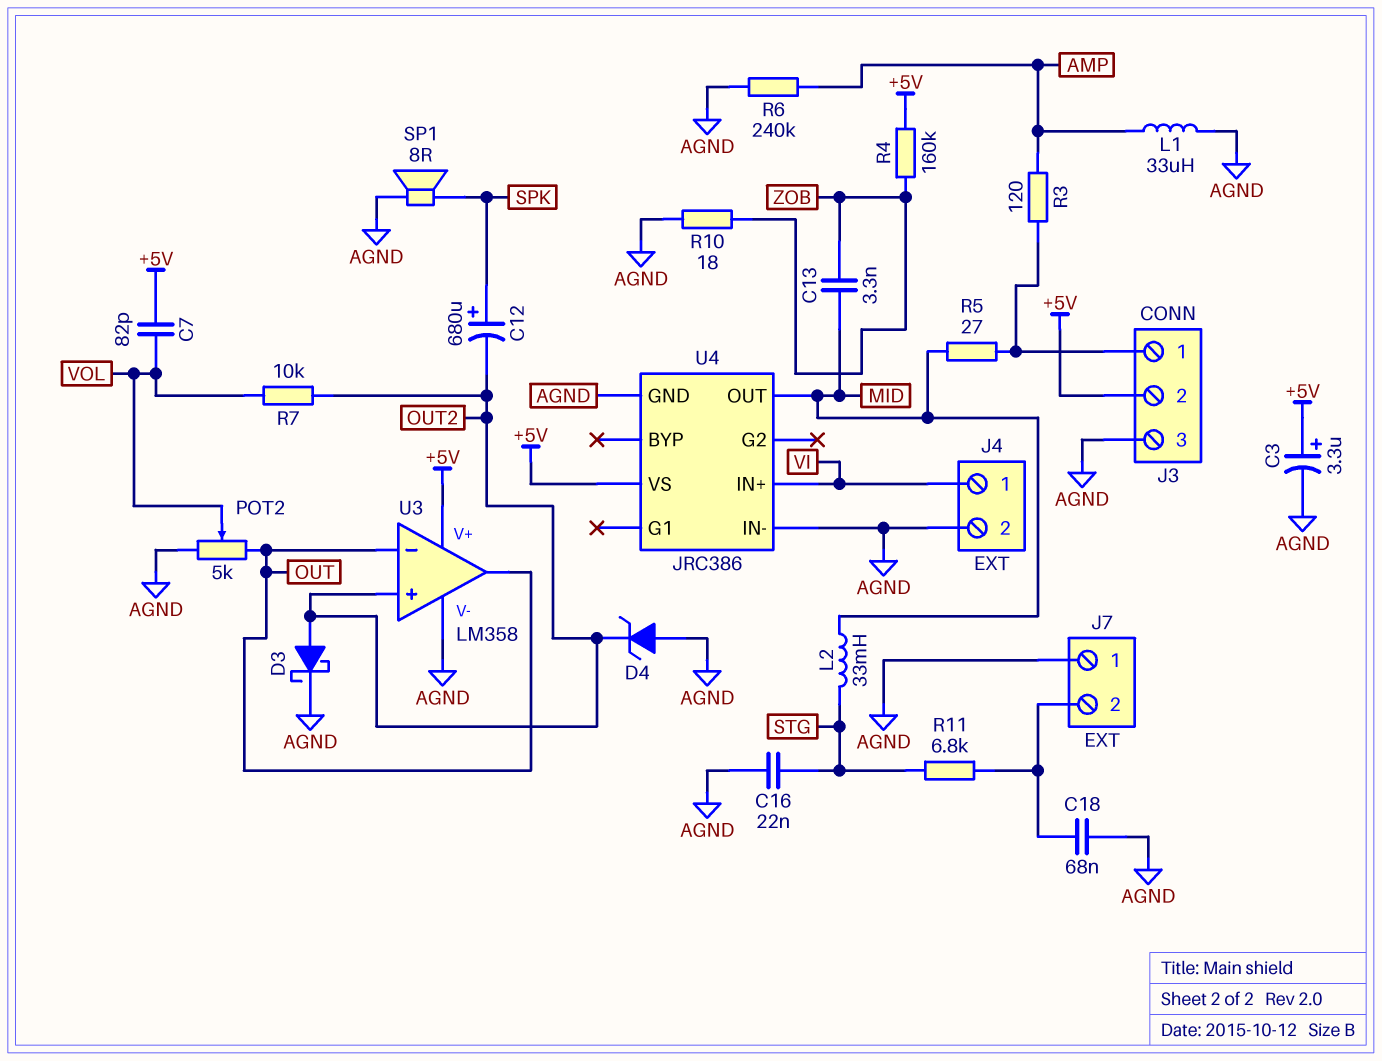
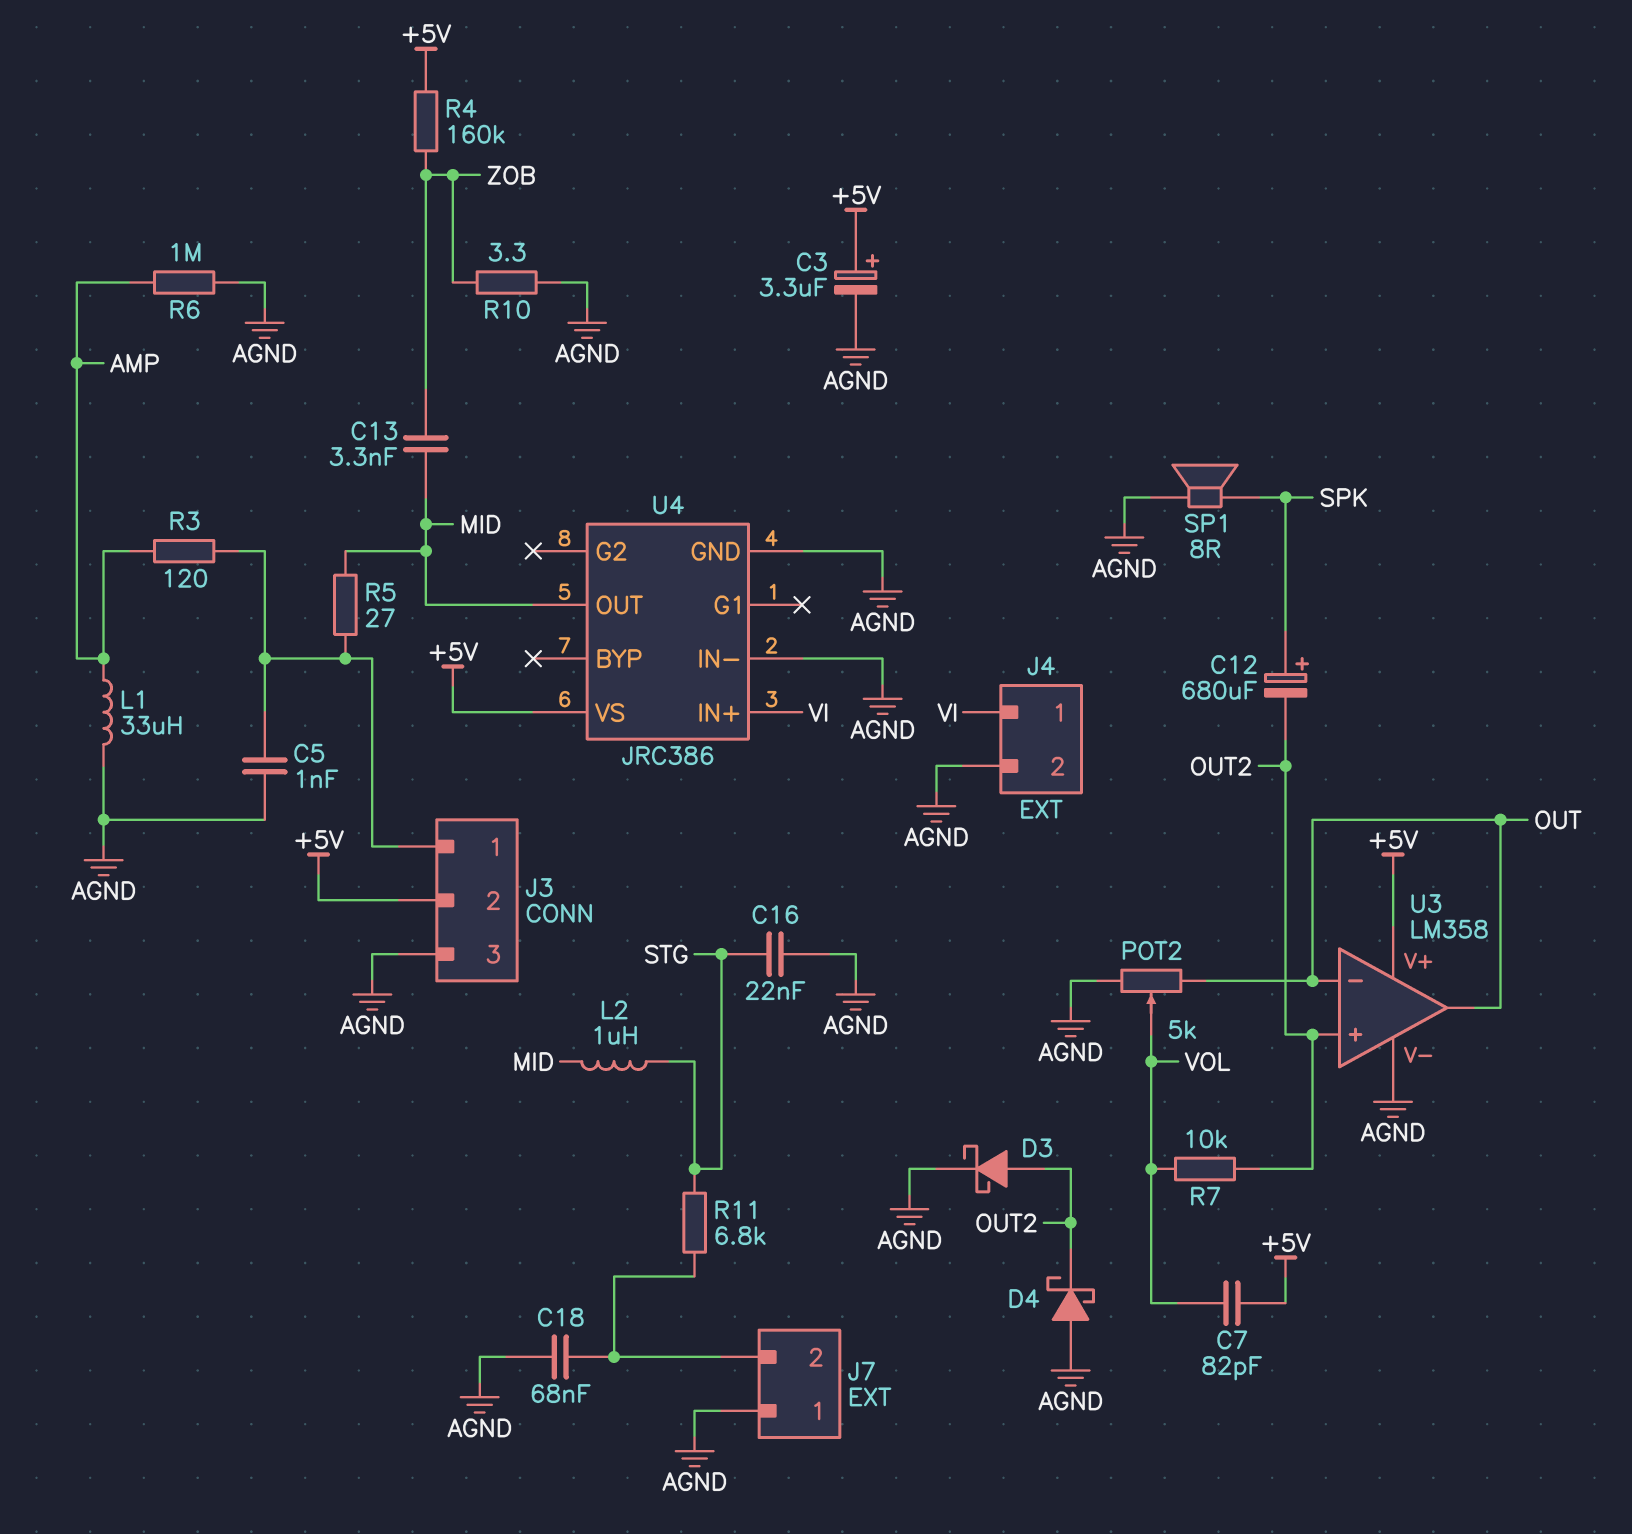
C5: none -> 1nF (AGND, J3/1)
D4: zener (A AGND, K OUT2) -> schottky (A AGND, K OUT2)
L2: 33mH (MID, STG) -> 1uH (MID, STG)
R6: 240k (AGND, AMP) -> 1M (AGND, AMP)
R10: 18 (AGND, ZOB) -> 3.3 (AGND, ZOB)

